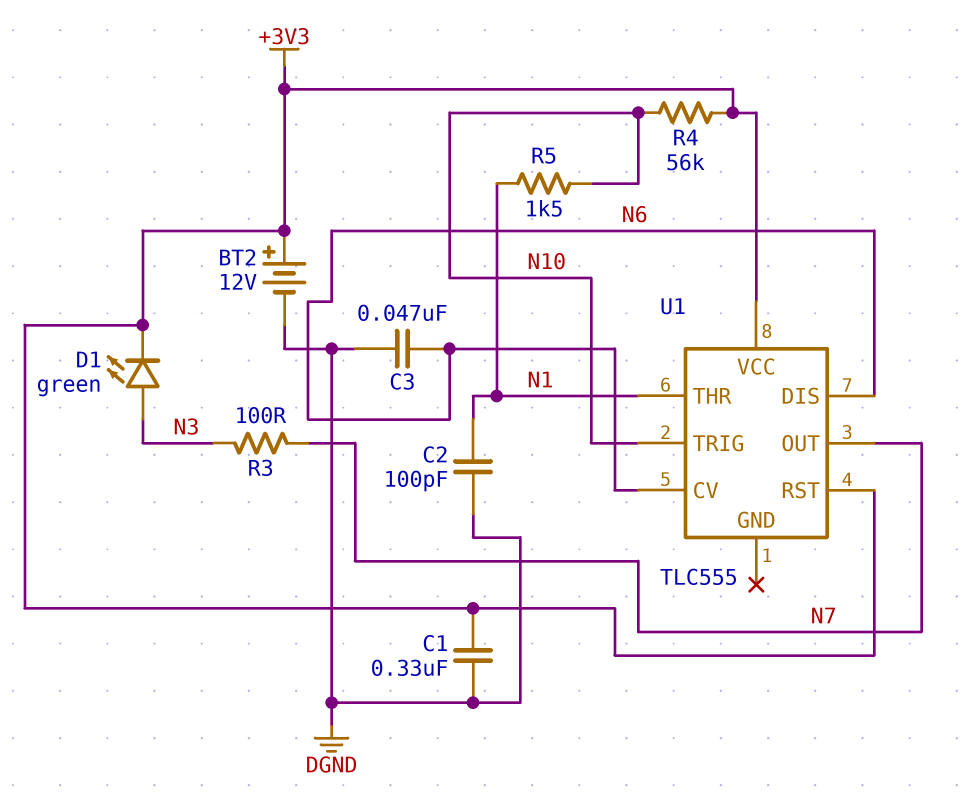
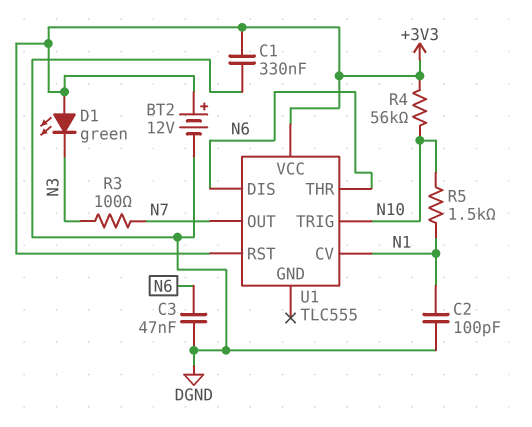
D1: LED green (A N3, K +3V3) -> LED green (A +3V3, K N3)
U1 pin CV: N6 -> N1
U1 pin THR: N1 -> N6

